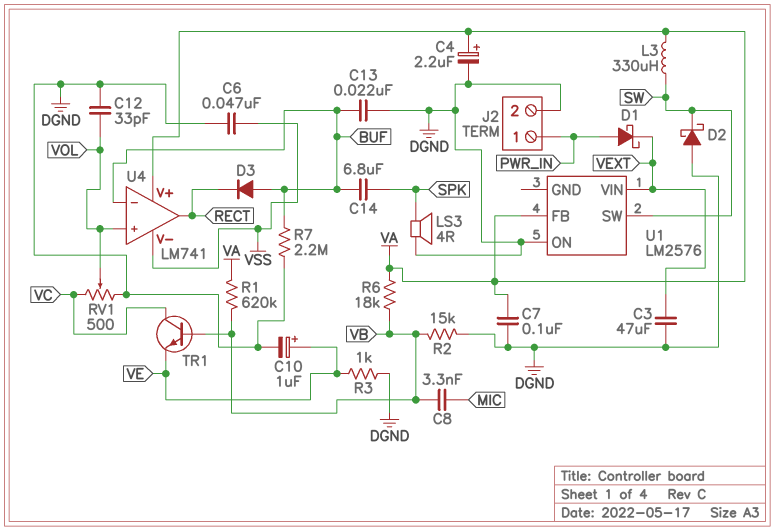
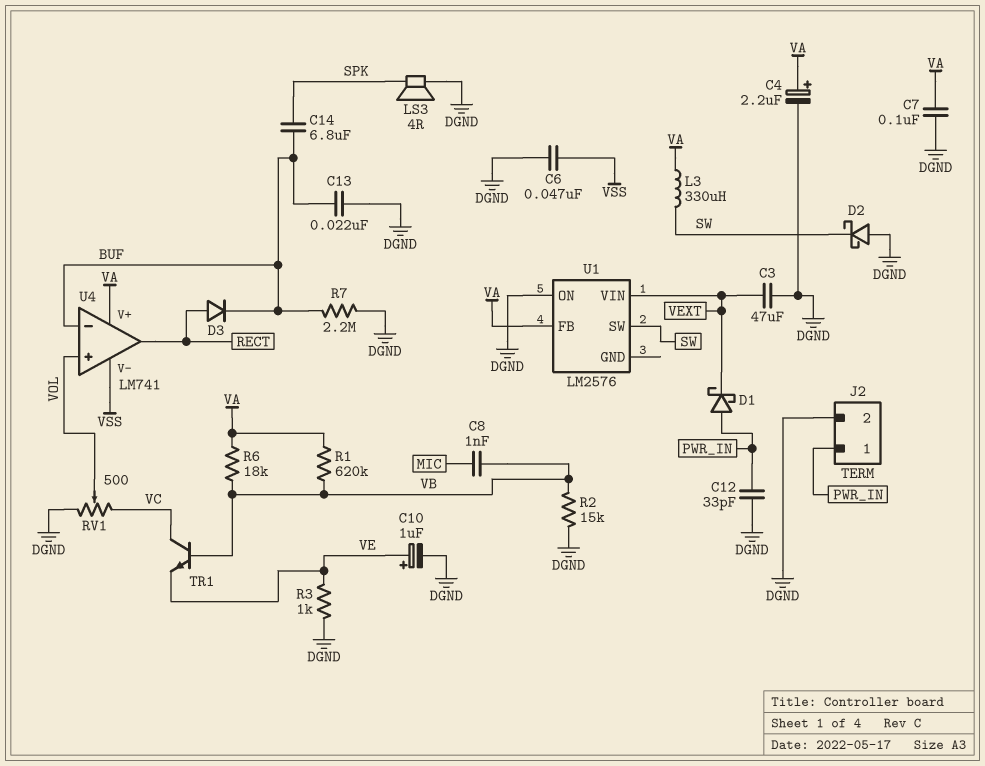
C8: 3.3nF (MIC, VB) -> 1nF (MIC, VB)
C12: 33pF (DGND, VOL) -> 33pF (DGND, PWR_IN)
D3: diode (A BUF, K RECT) -> diode (A RECT, K BUF)

